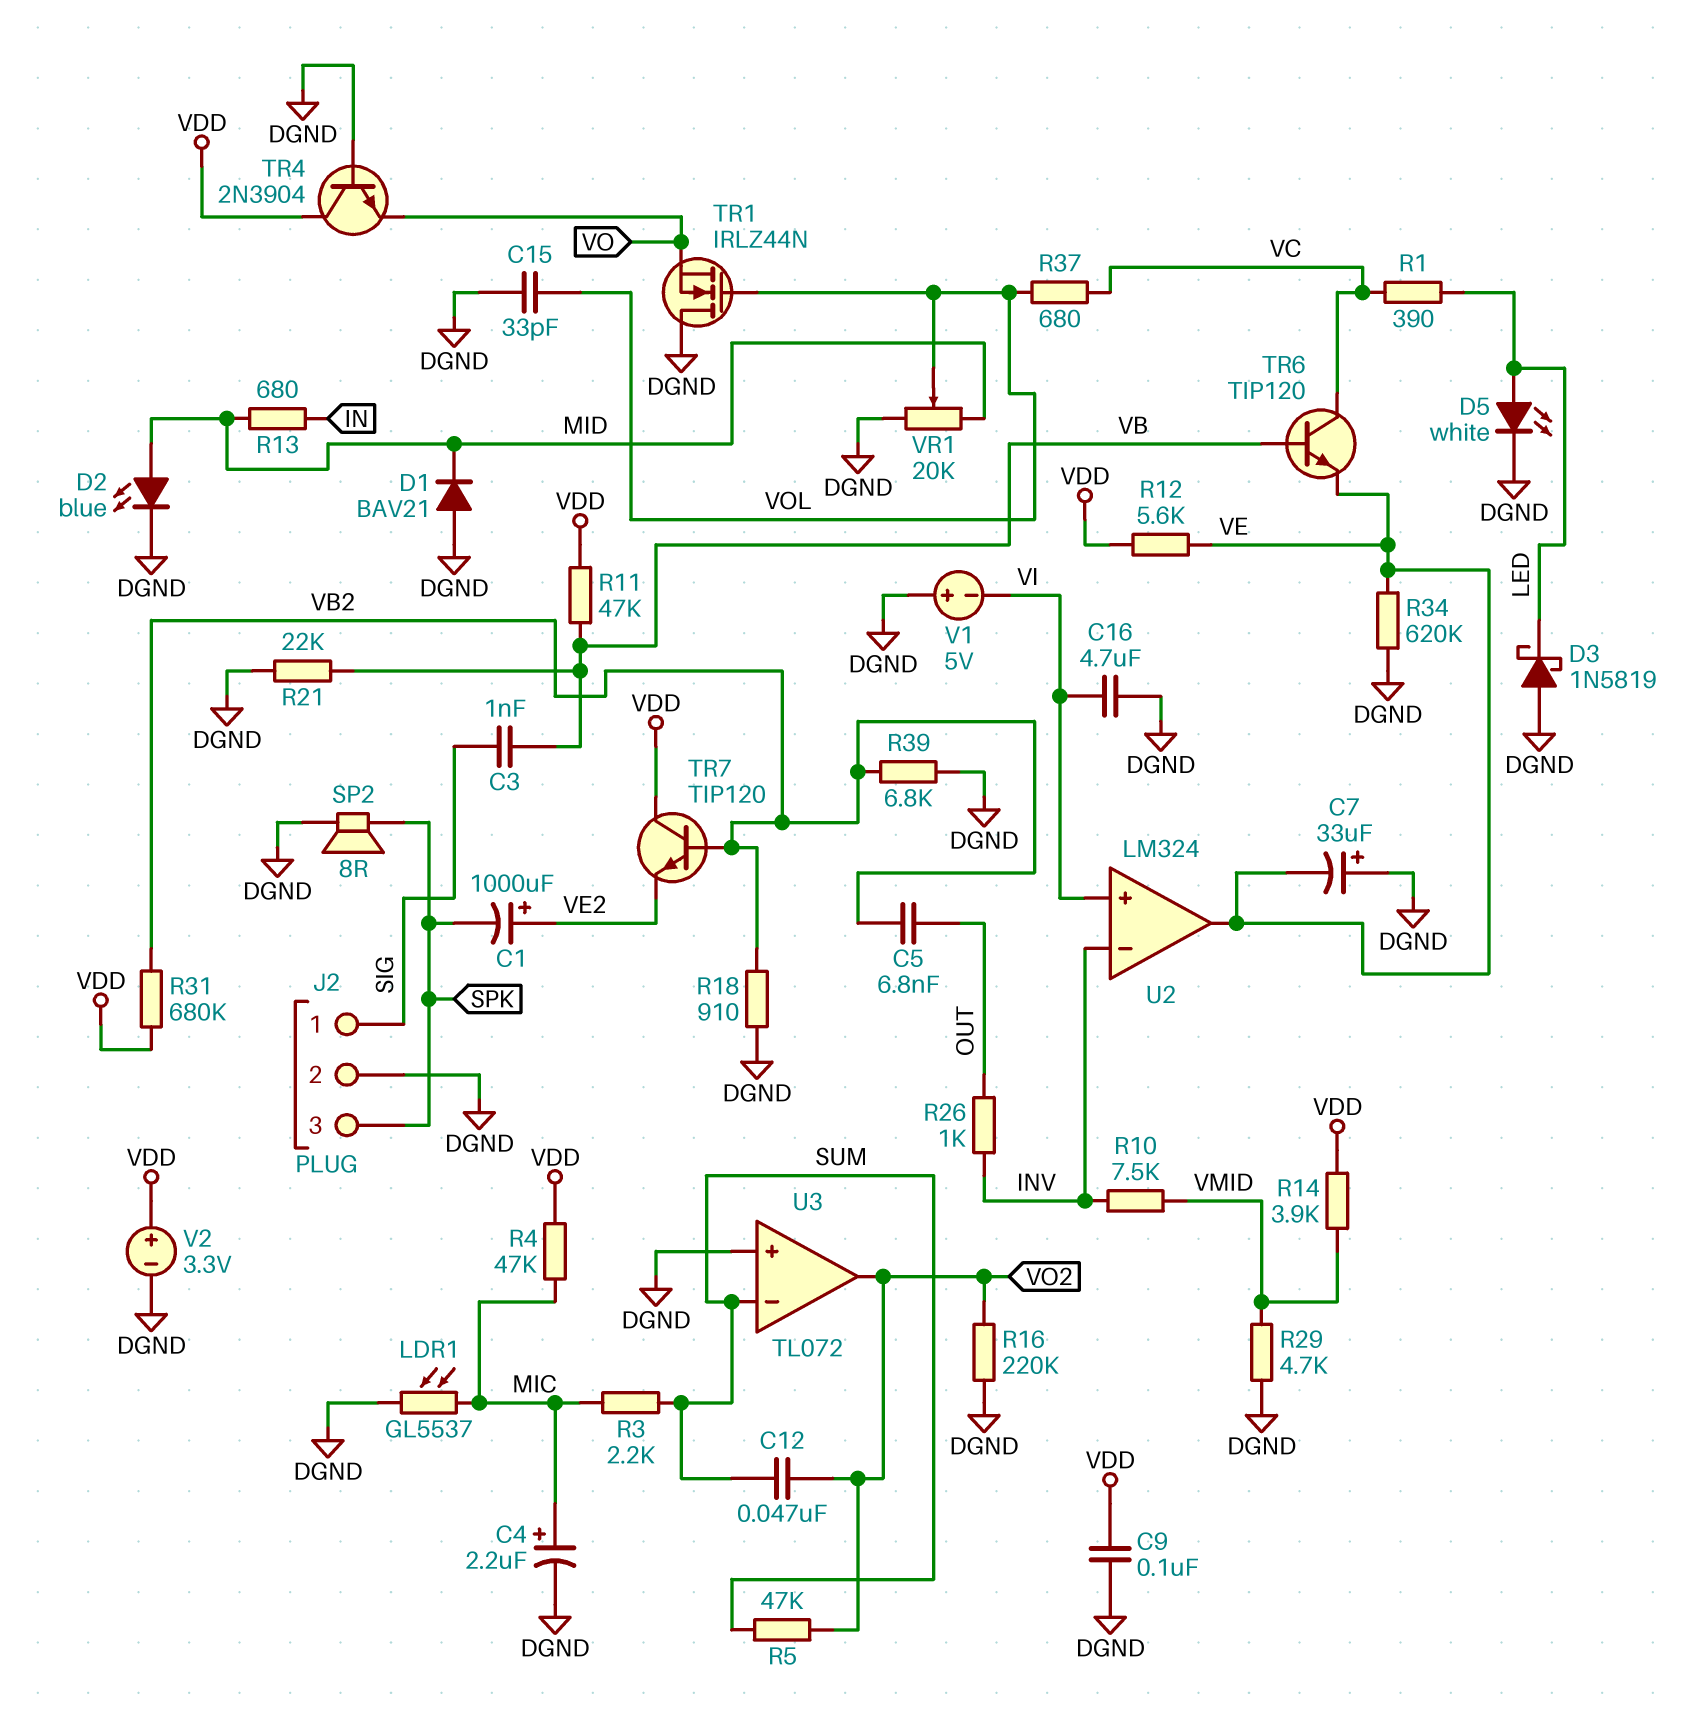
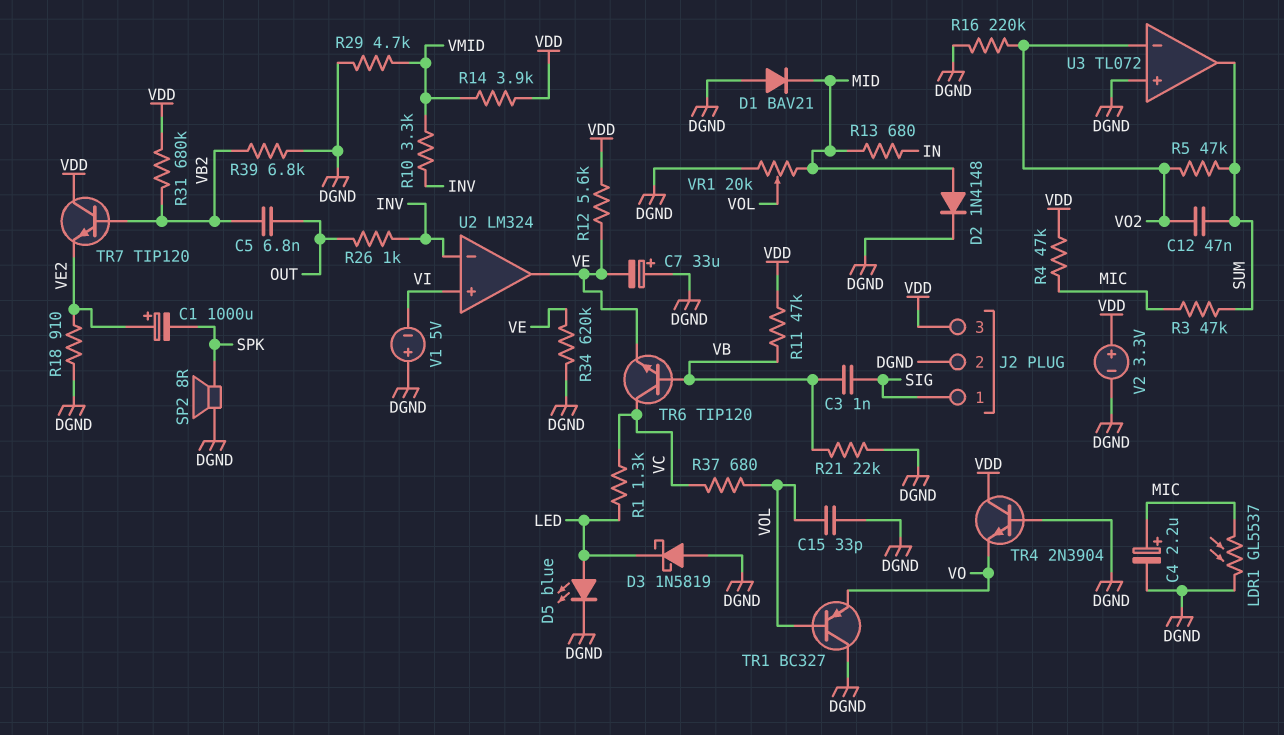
C9: 100nF (DGND, VDD) -> none
C16: 4.7uF (DGND, VI) -> none
D2: LED blue (A MID, K DGND) -> diode 1N4148 (A MID, K DGND)
D5: LED white (A LED, K DGND) -> LED blue (A LED, K DGND)
J2 pin 3: SPK -> VDD
R1: 390 (LED, VC) -> 1.3k (LED, VC)
R3: 2.2k (MIC, SUM) -> 47k (MIC, SUM)
R10: 7.5k (INV, VMID) -> 3.3k (INV, VMID)
R18: 910 (DGND, VB2) -> 910 (DGND, VE2)
TR1: NMOS IRLZ44N (G VOL, D DGND, S VO) -> PNP BC327 (B VOL, C DGND, E VO)
U3 pin in-: SUM -> VO2
U3 pin out: VO2 -> SUM

